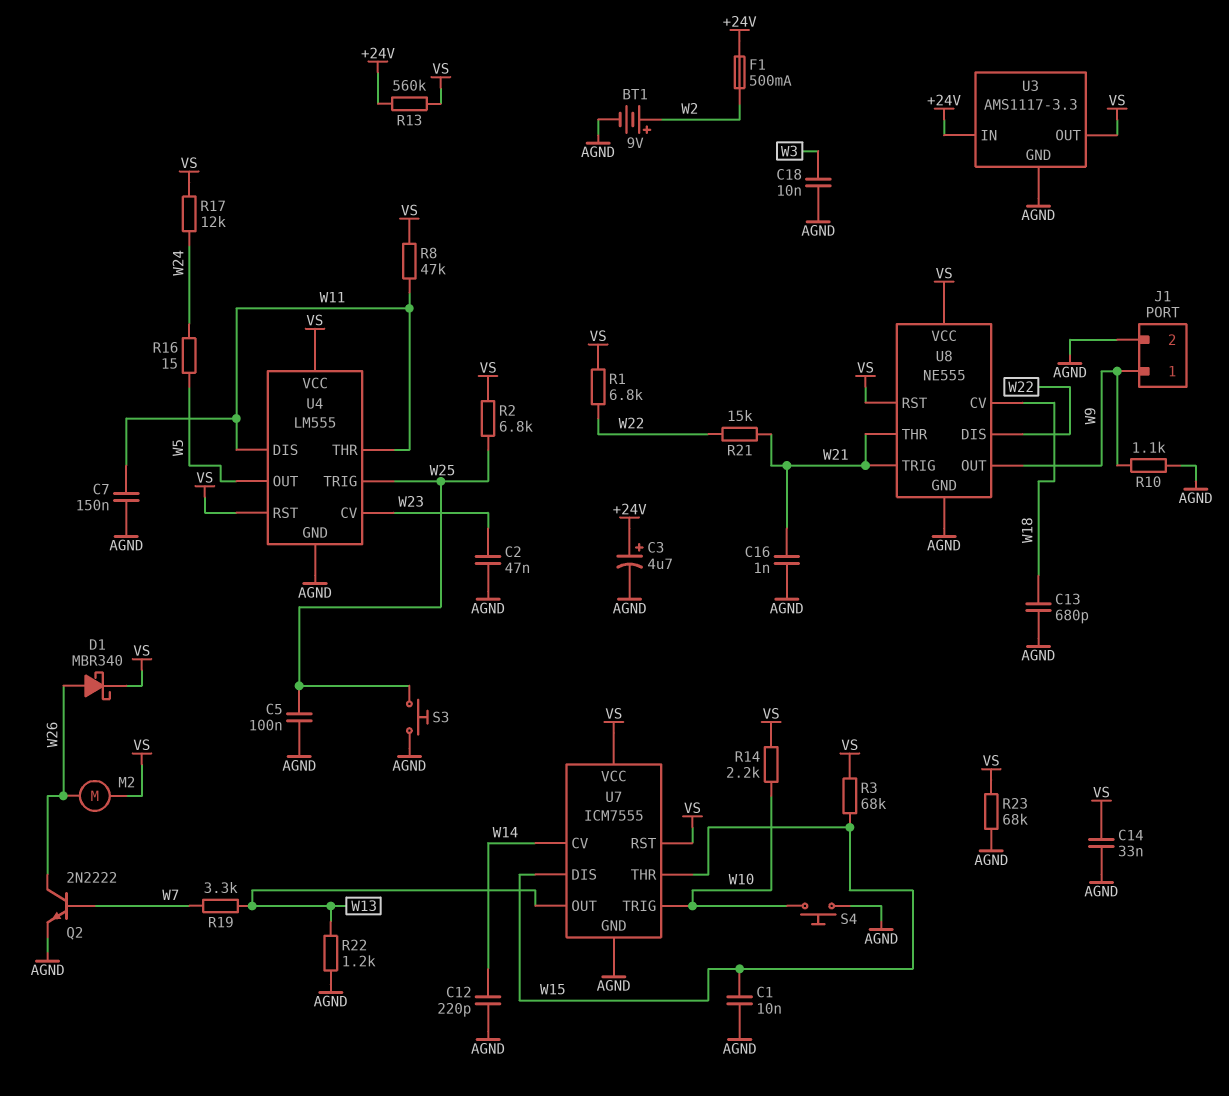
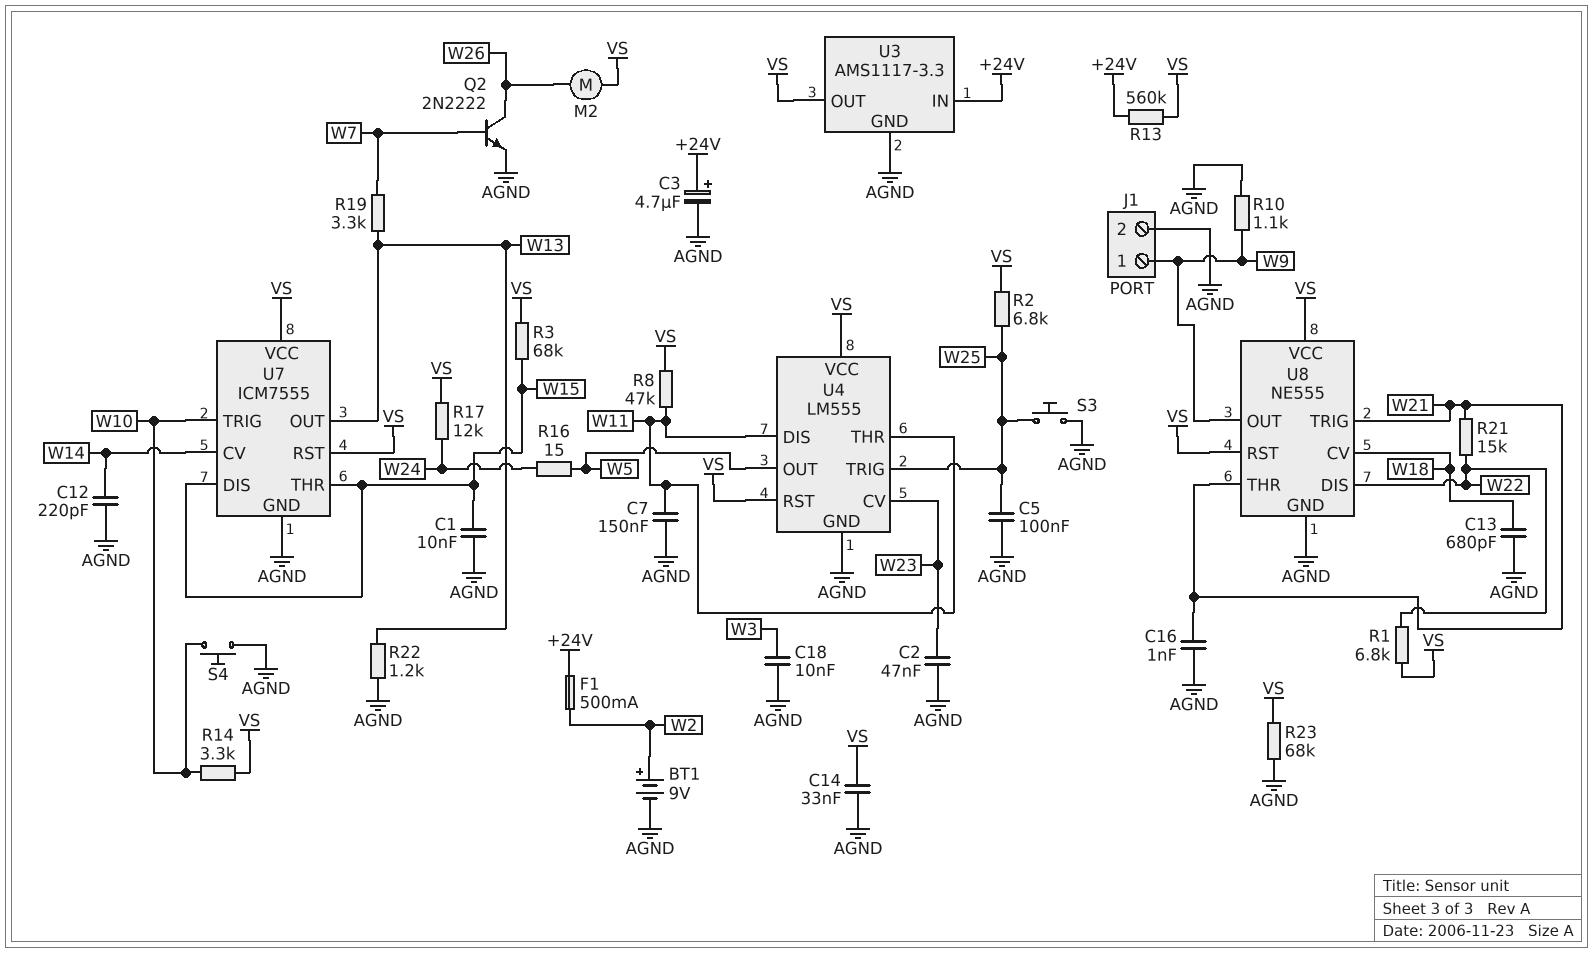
D1: schottky MBR340 (A W26, K VS) -> none
R14: 2.2k (VS, W10) -> 3.3k (VS, W10)

